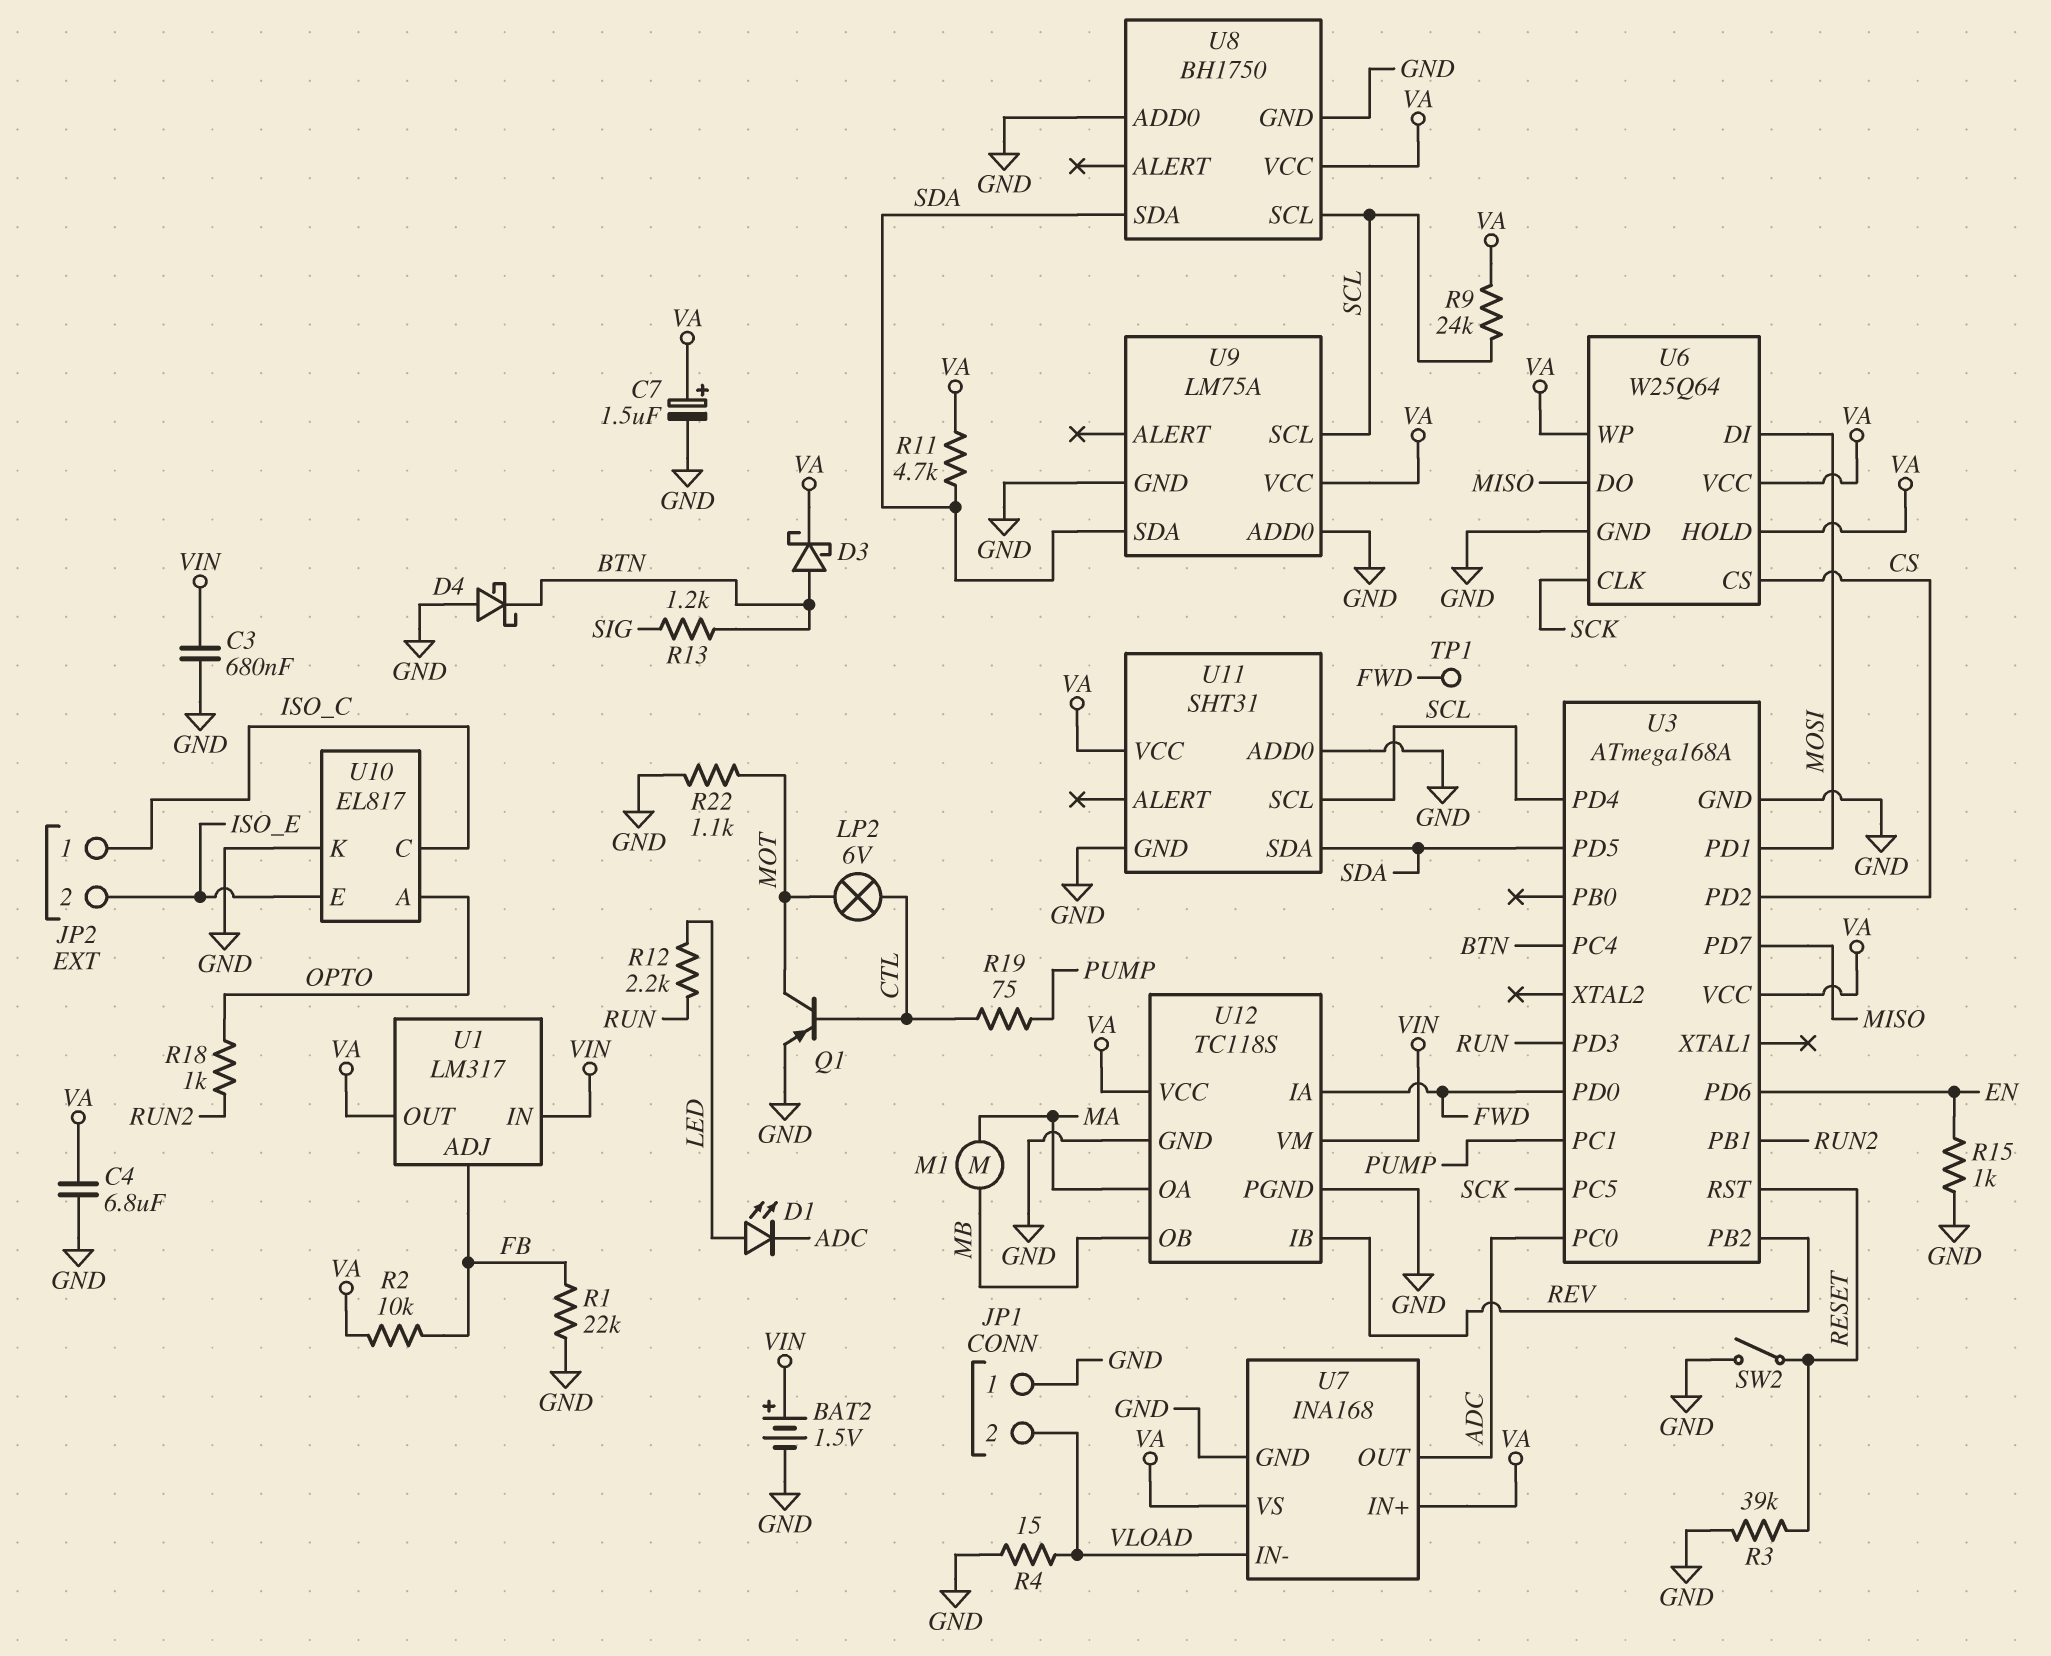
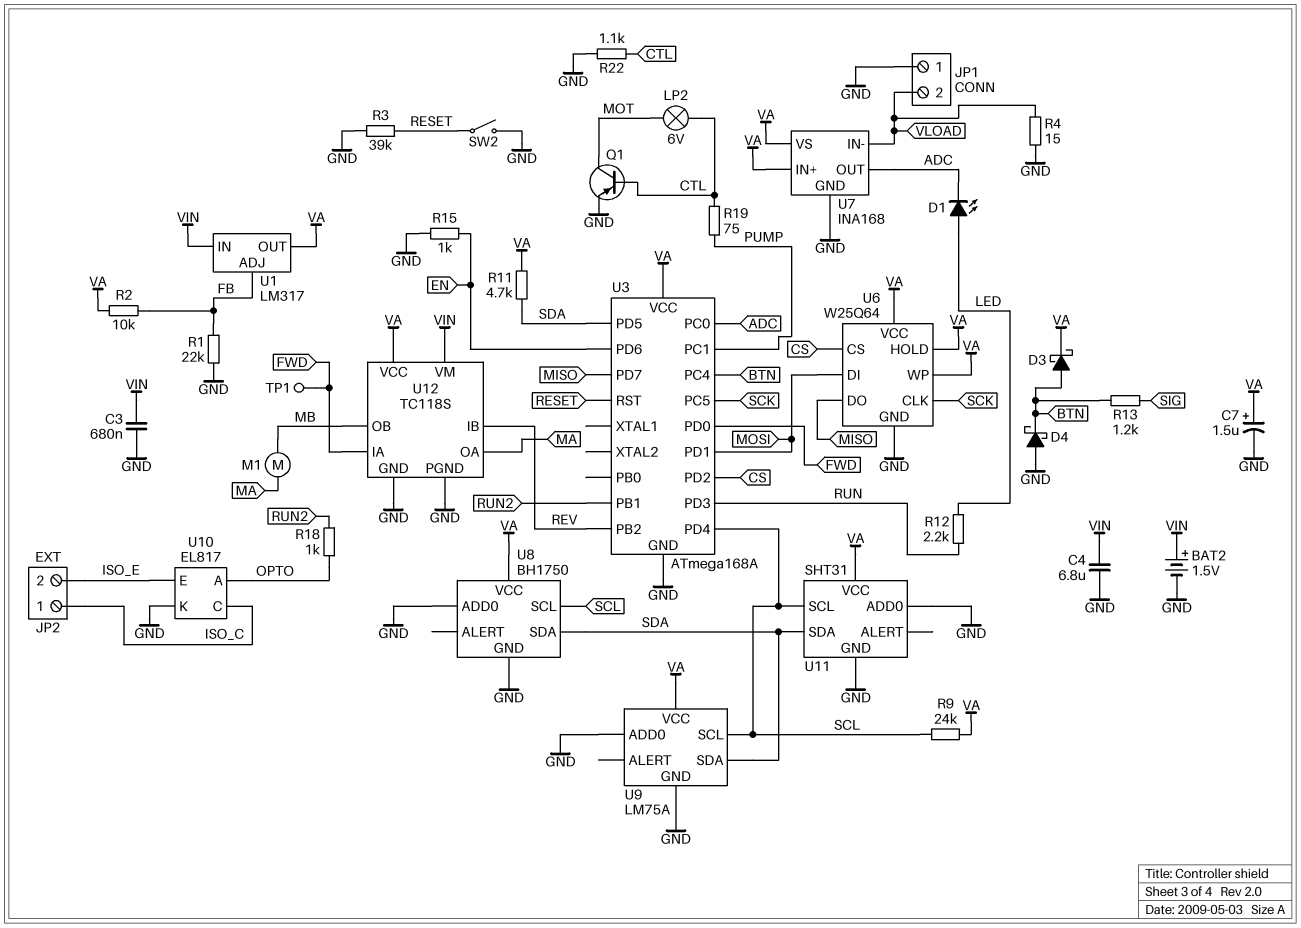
C4: 6.8uF (GND, VA) -> 6.8uF (GND, VIN)
R22: 1.1k (GND, MOT) -> 1.1k (CTL, GND)

